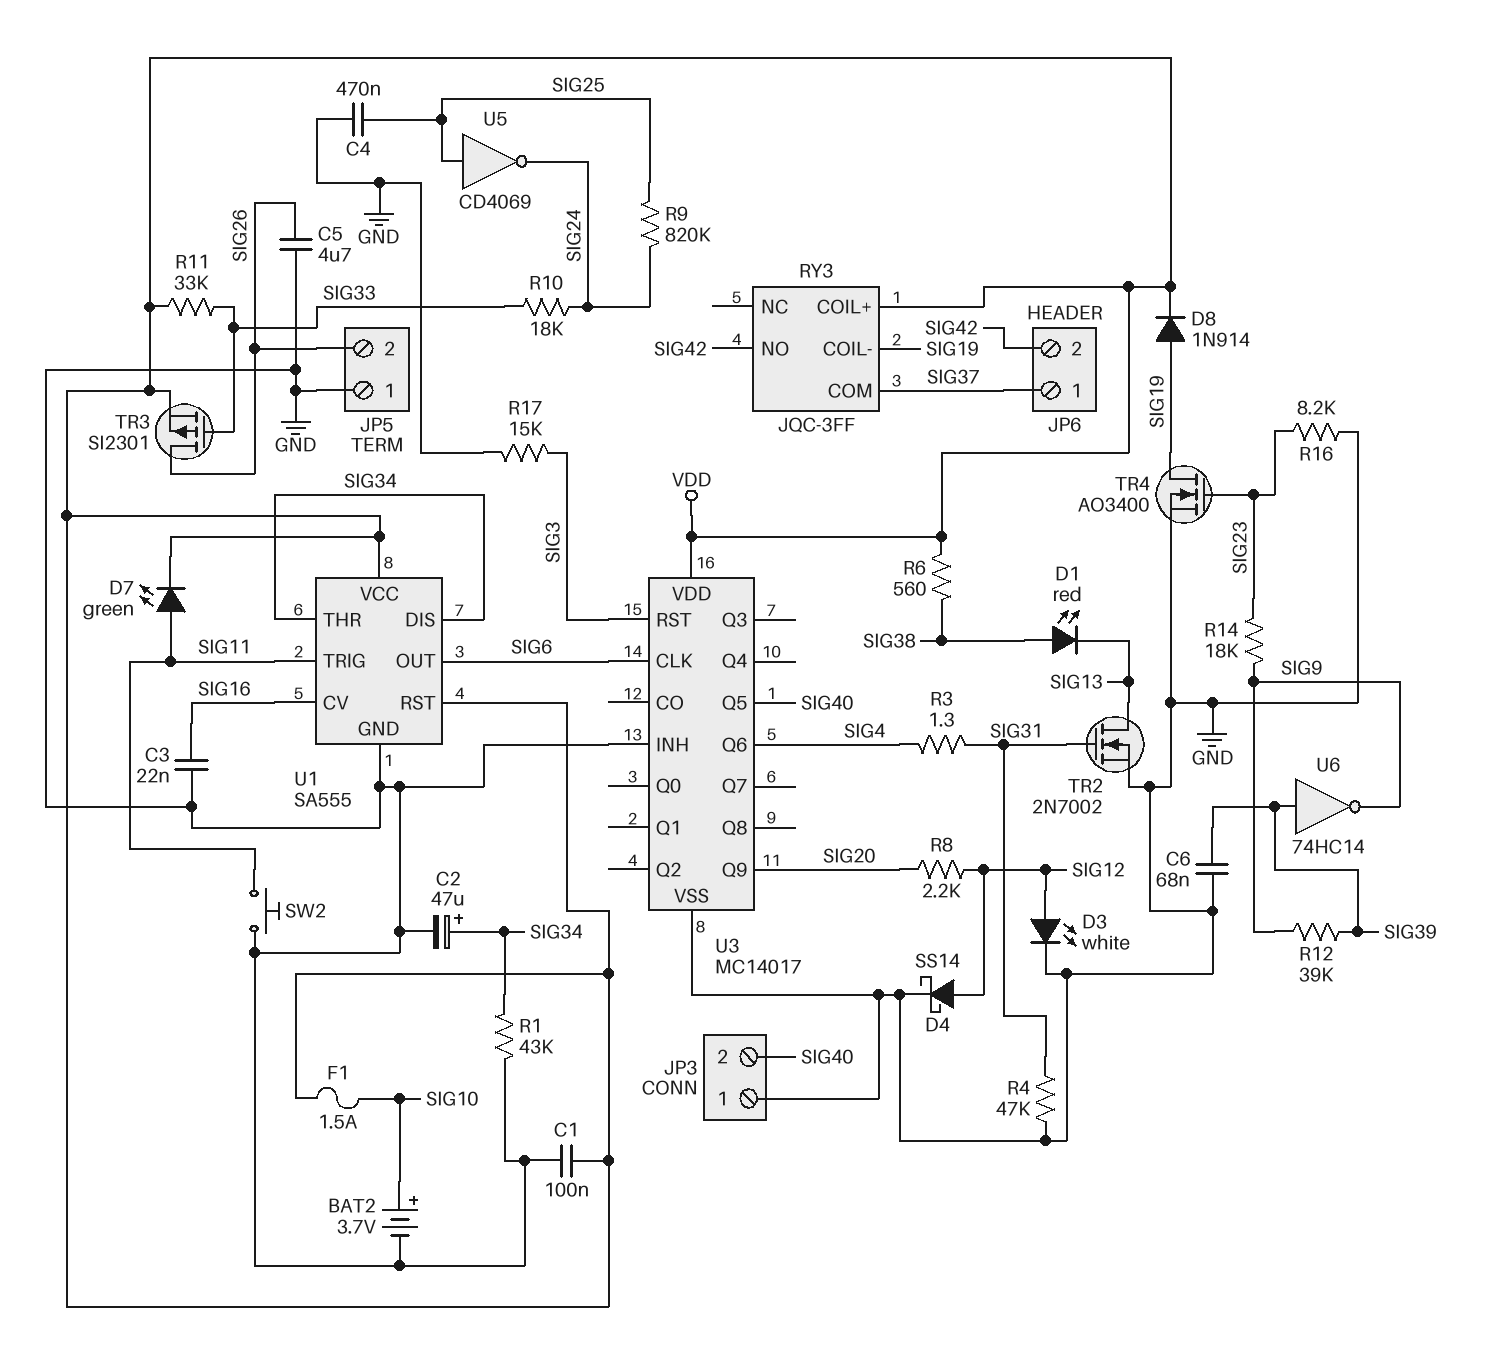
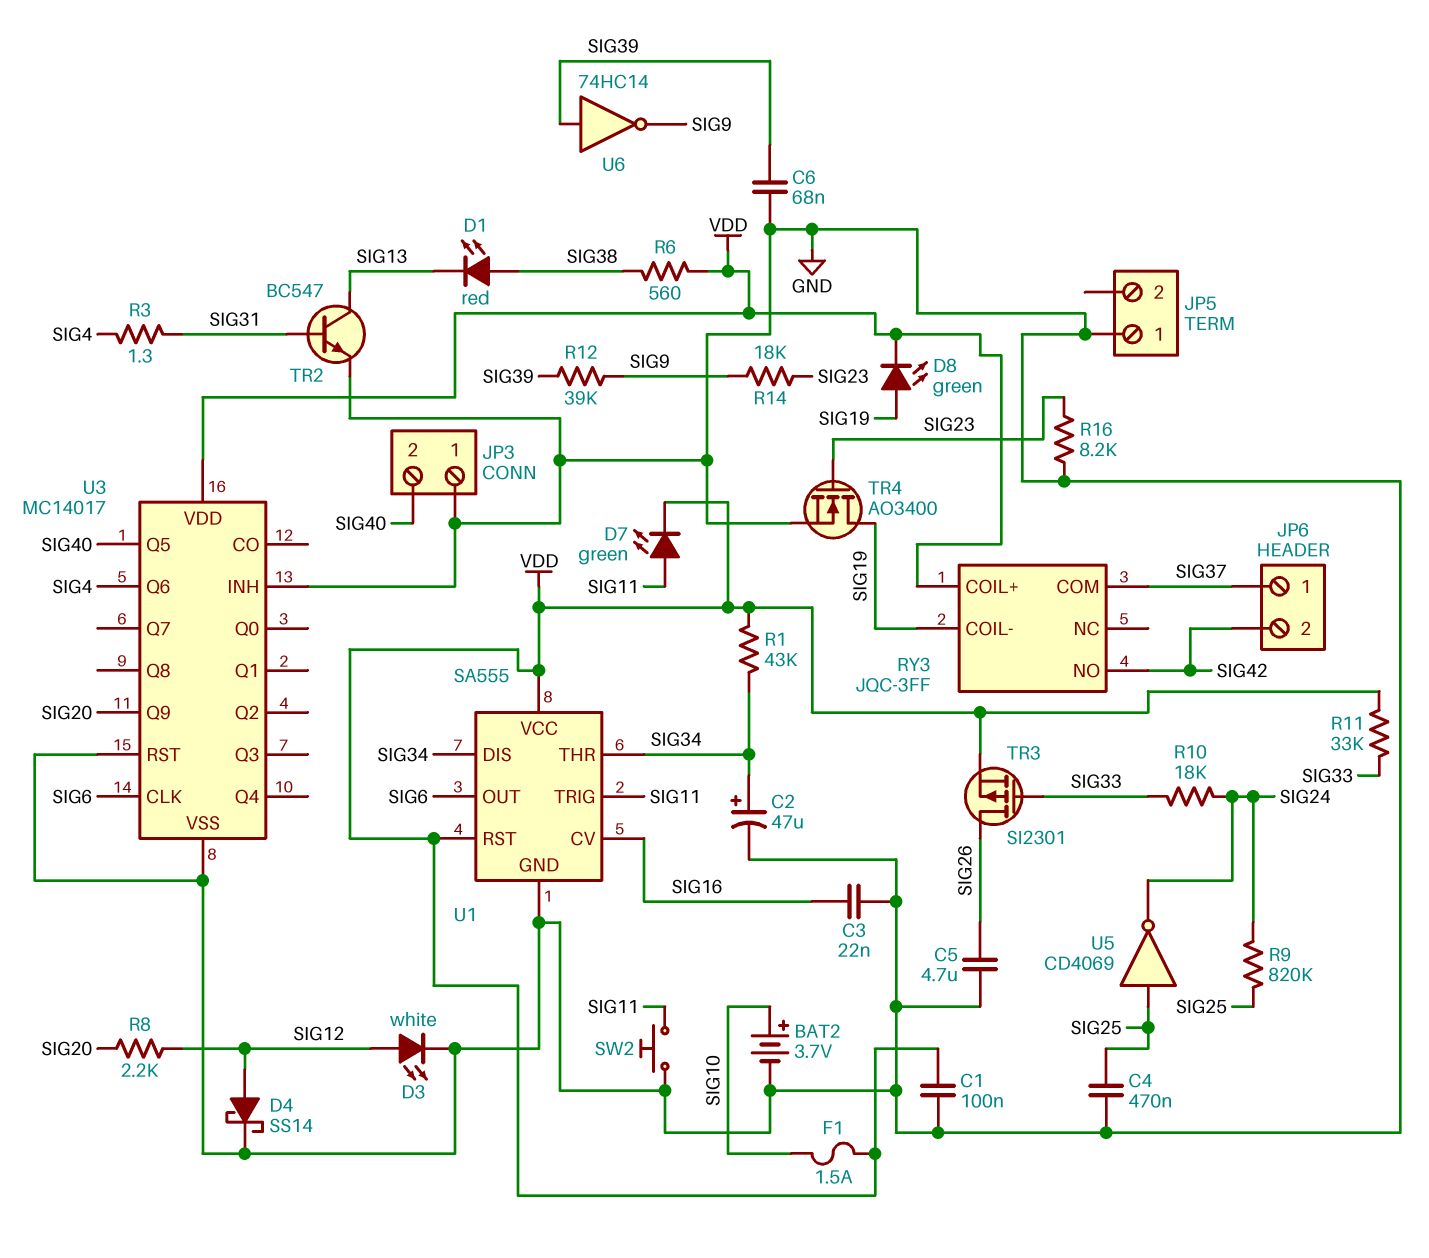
D8: diode 1N914 (A SIG19, K VDD) -> LED green (A SIG19, K VDD)
JP5 pin 2: SIG26 -> none
R1: 43k (GND, SIG34) -> 43k (SIG34, VDD)
R4: 47k (GND, SIG31) -> none
R17: 15k (GND, SIG3) -> none
TR2: NMOS 2N7002 (G SIG31, D SIG13, S GND) -> NPN BC547 (B SIG31, C SIG13, E GND)
U3 pin RST: SIG3 -> GND

